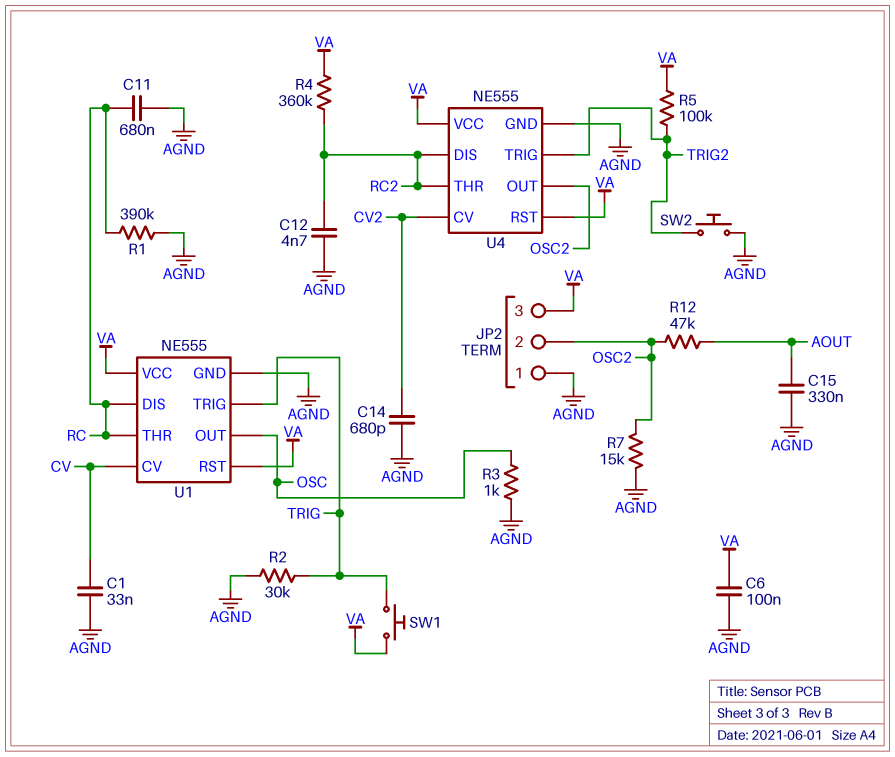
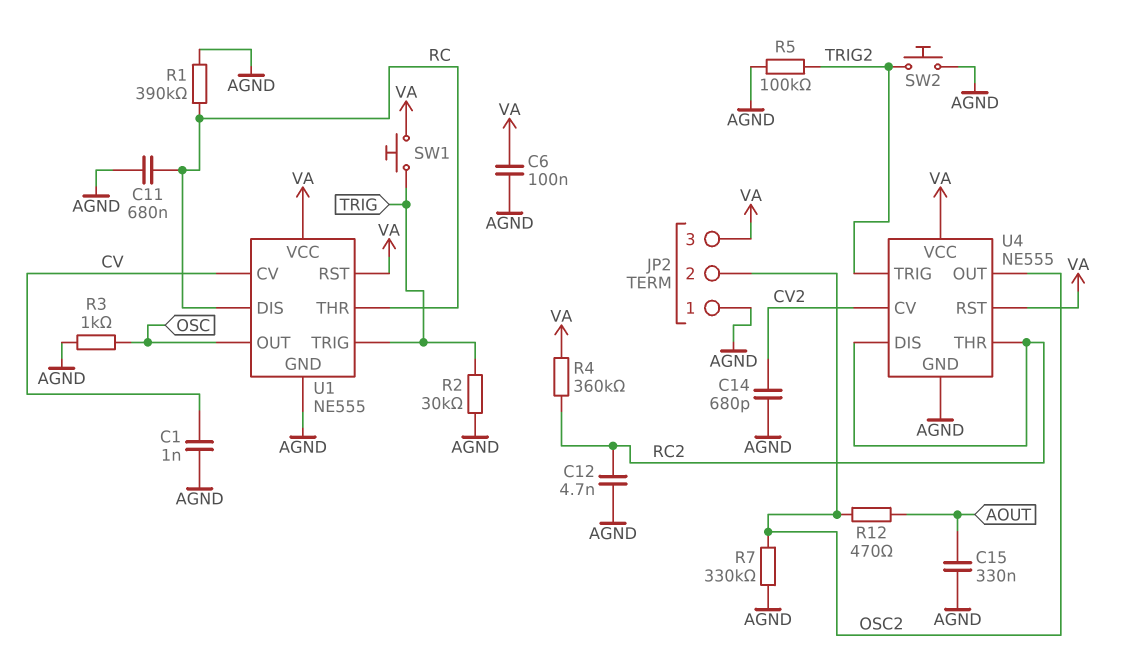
C1: 33nF (AGND, CV) -> 1nF (AGND, CV)
R5: 100k (TRIG2, VA) -> 100k (AGND, TRIG2)
R7: 15k (AGND, OSC2) -> 330k (AGND, OSC2)
R12: 47k (AOUT, OSC2) -> 470 (AOUT, OSC2)

